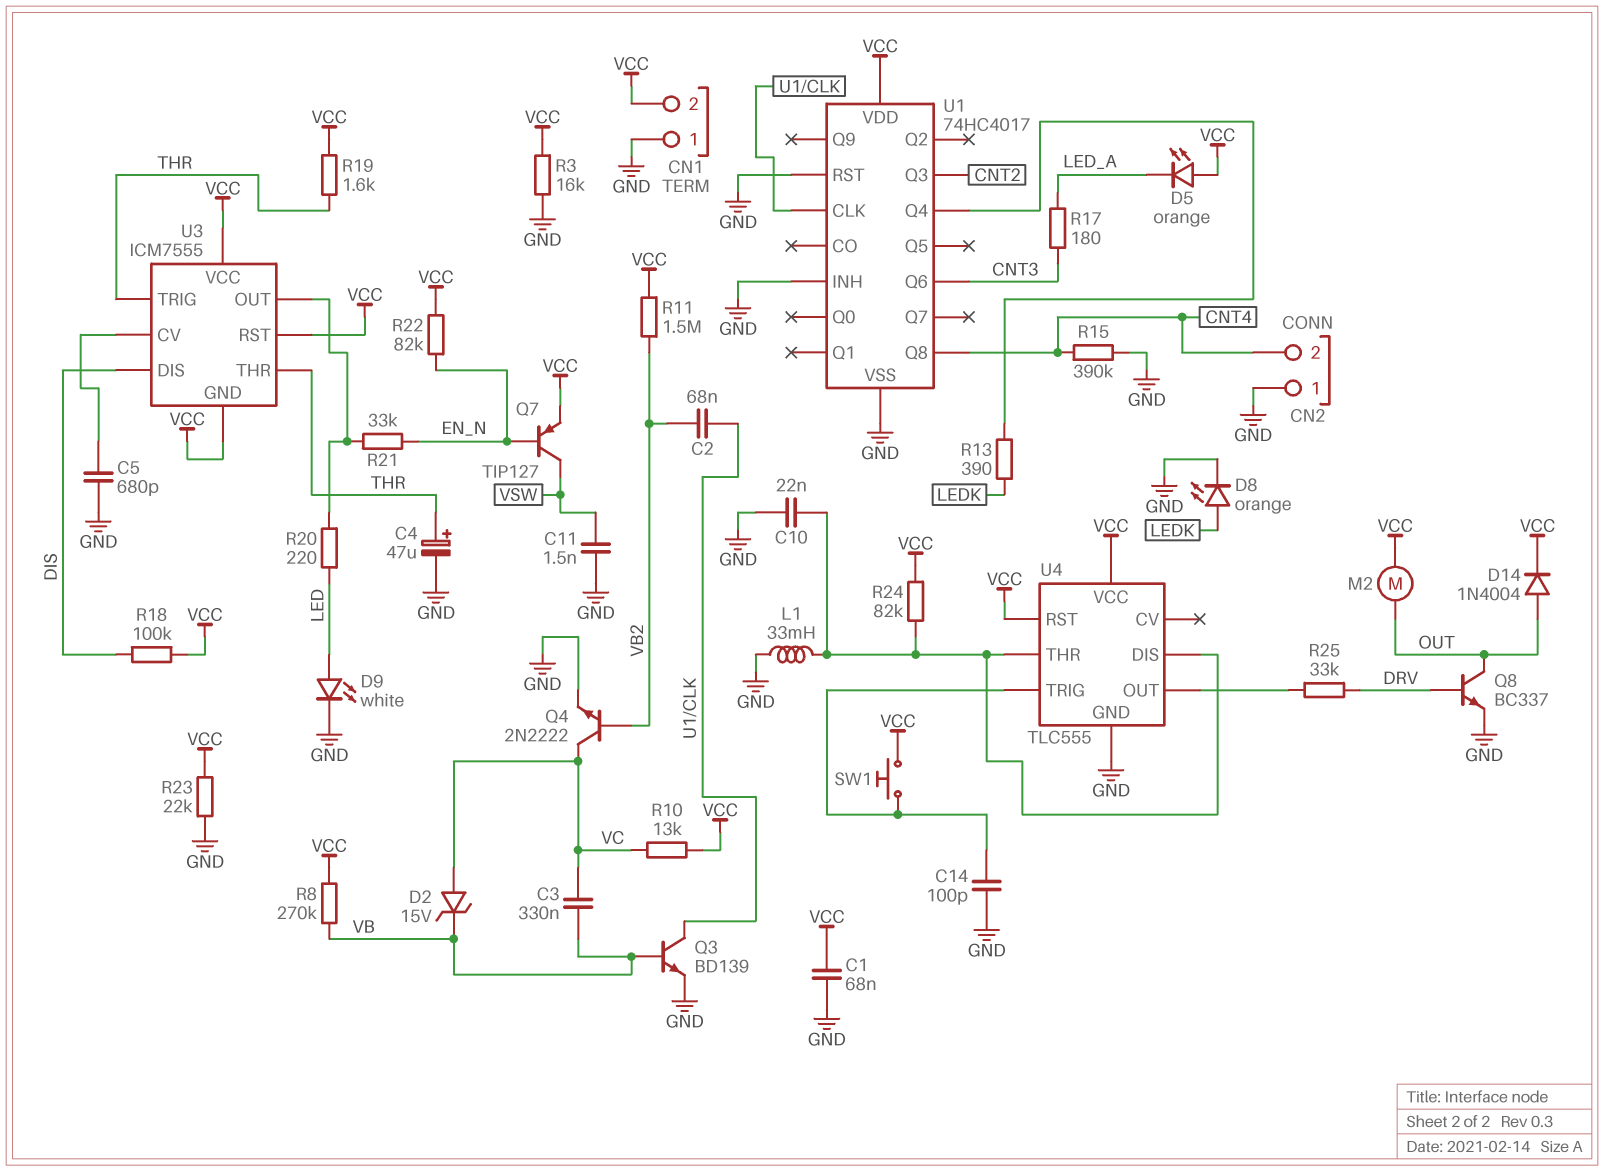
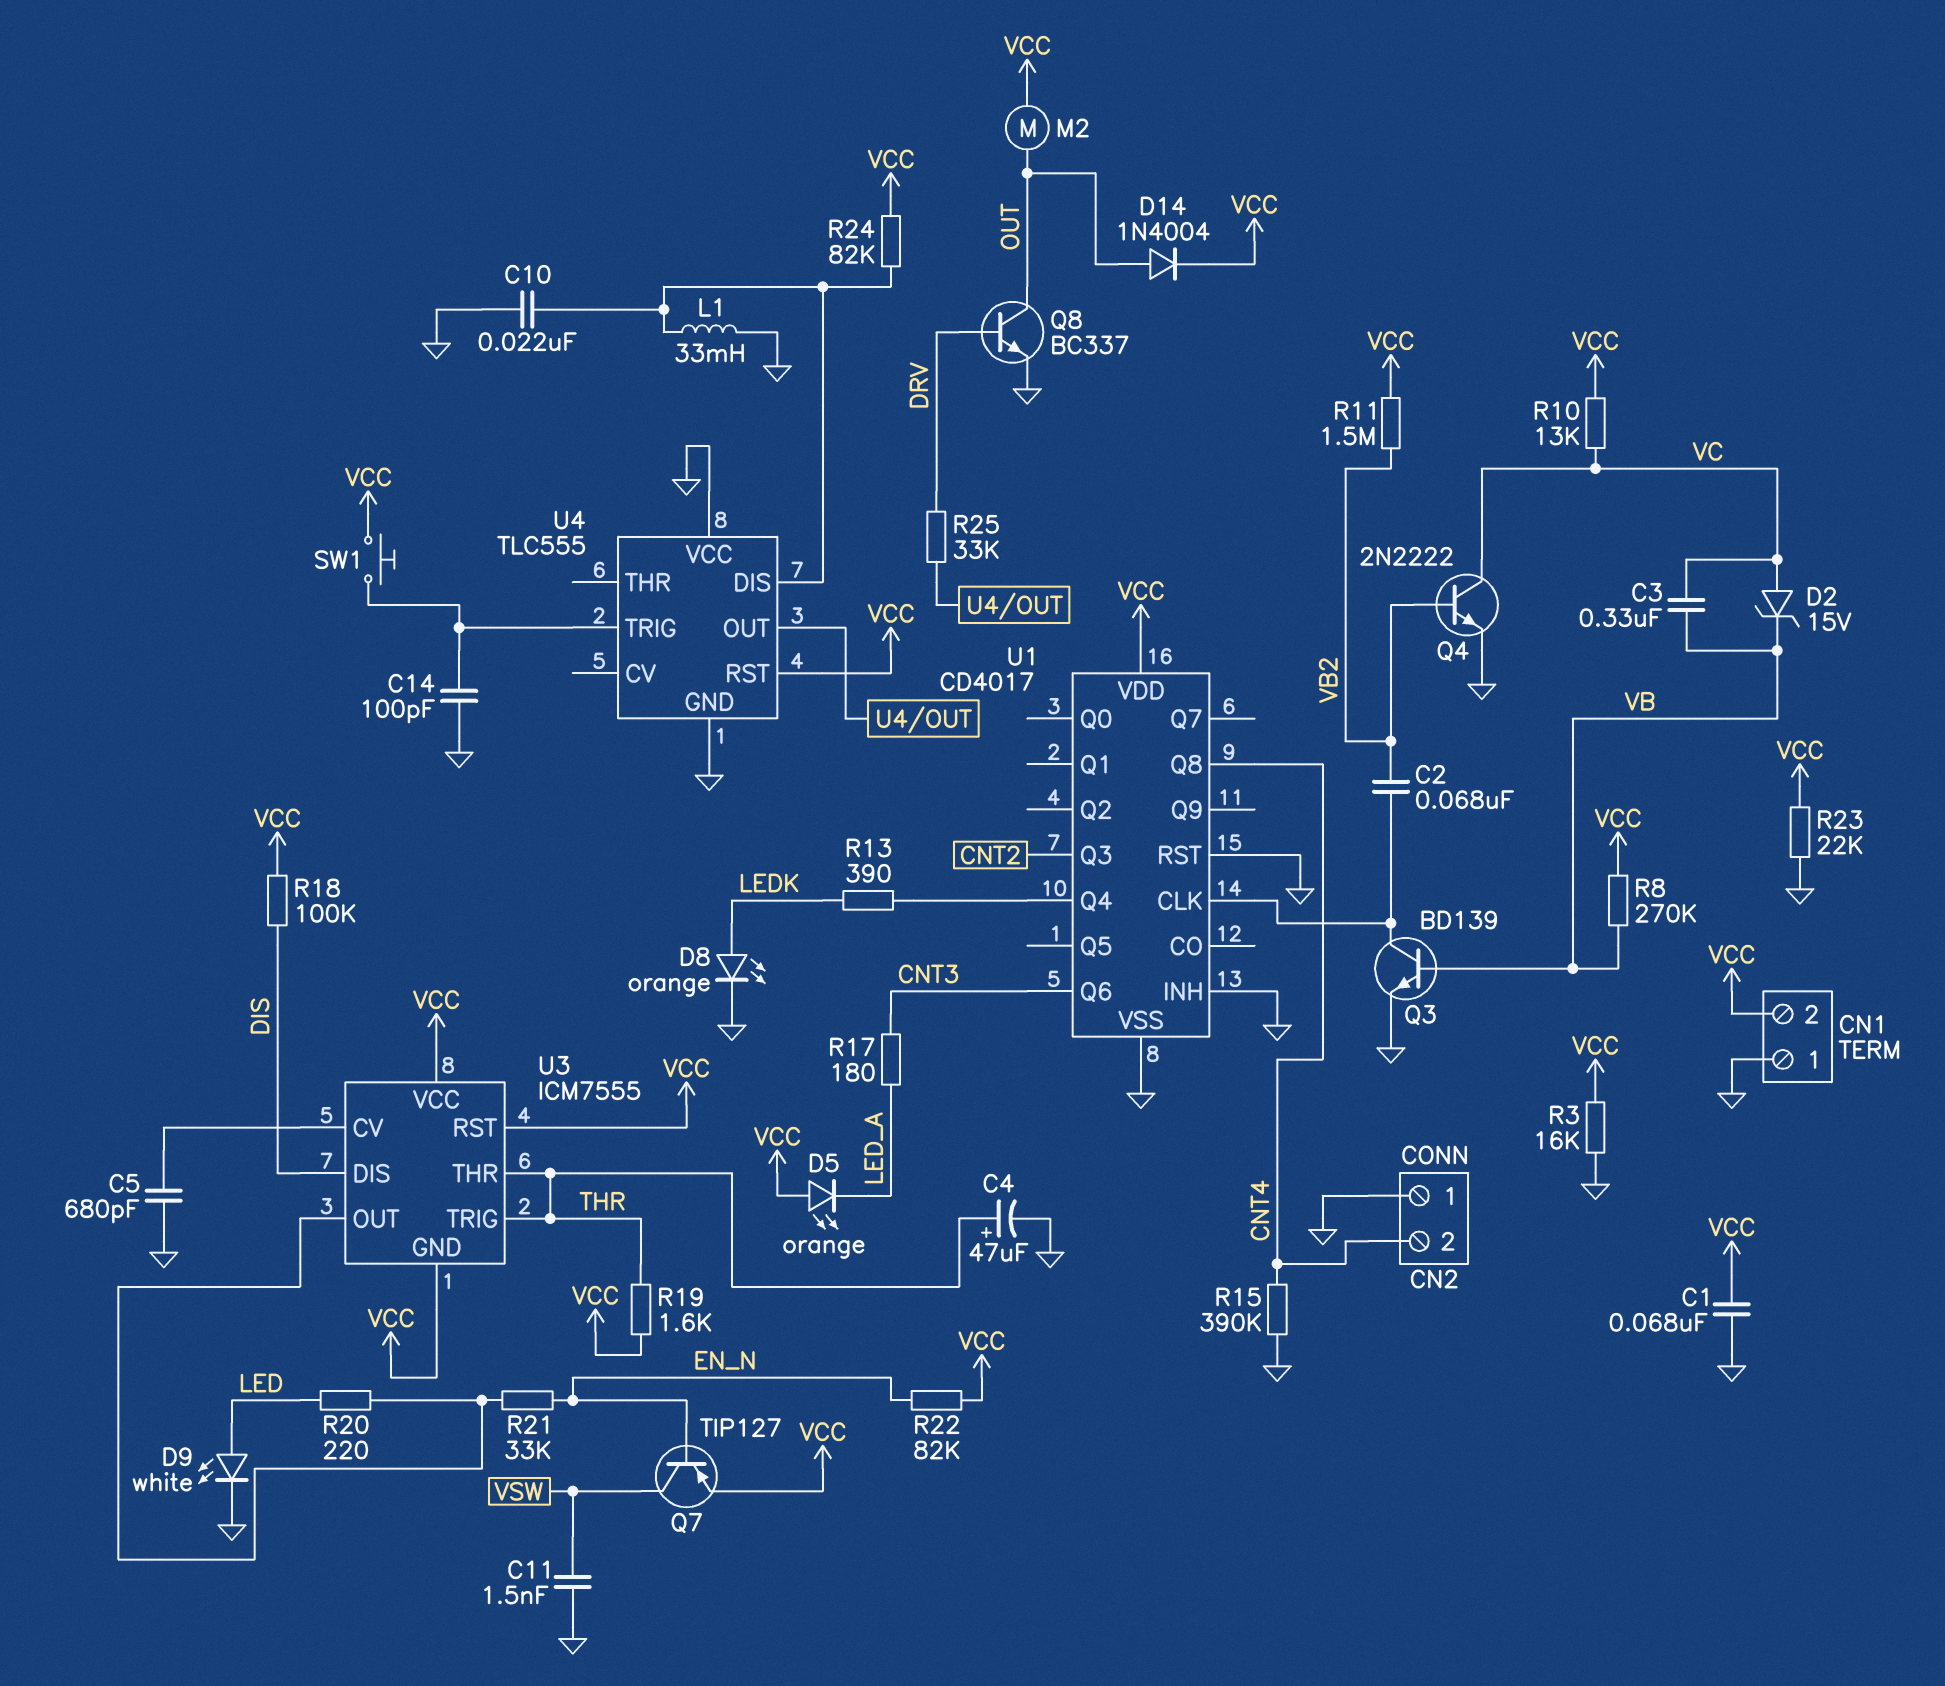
U1: 74HC4017 -> CD4017
U4 pin THR: U4/DIS -> none
U4 pin VCC: VCC -> GND

